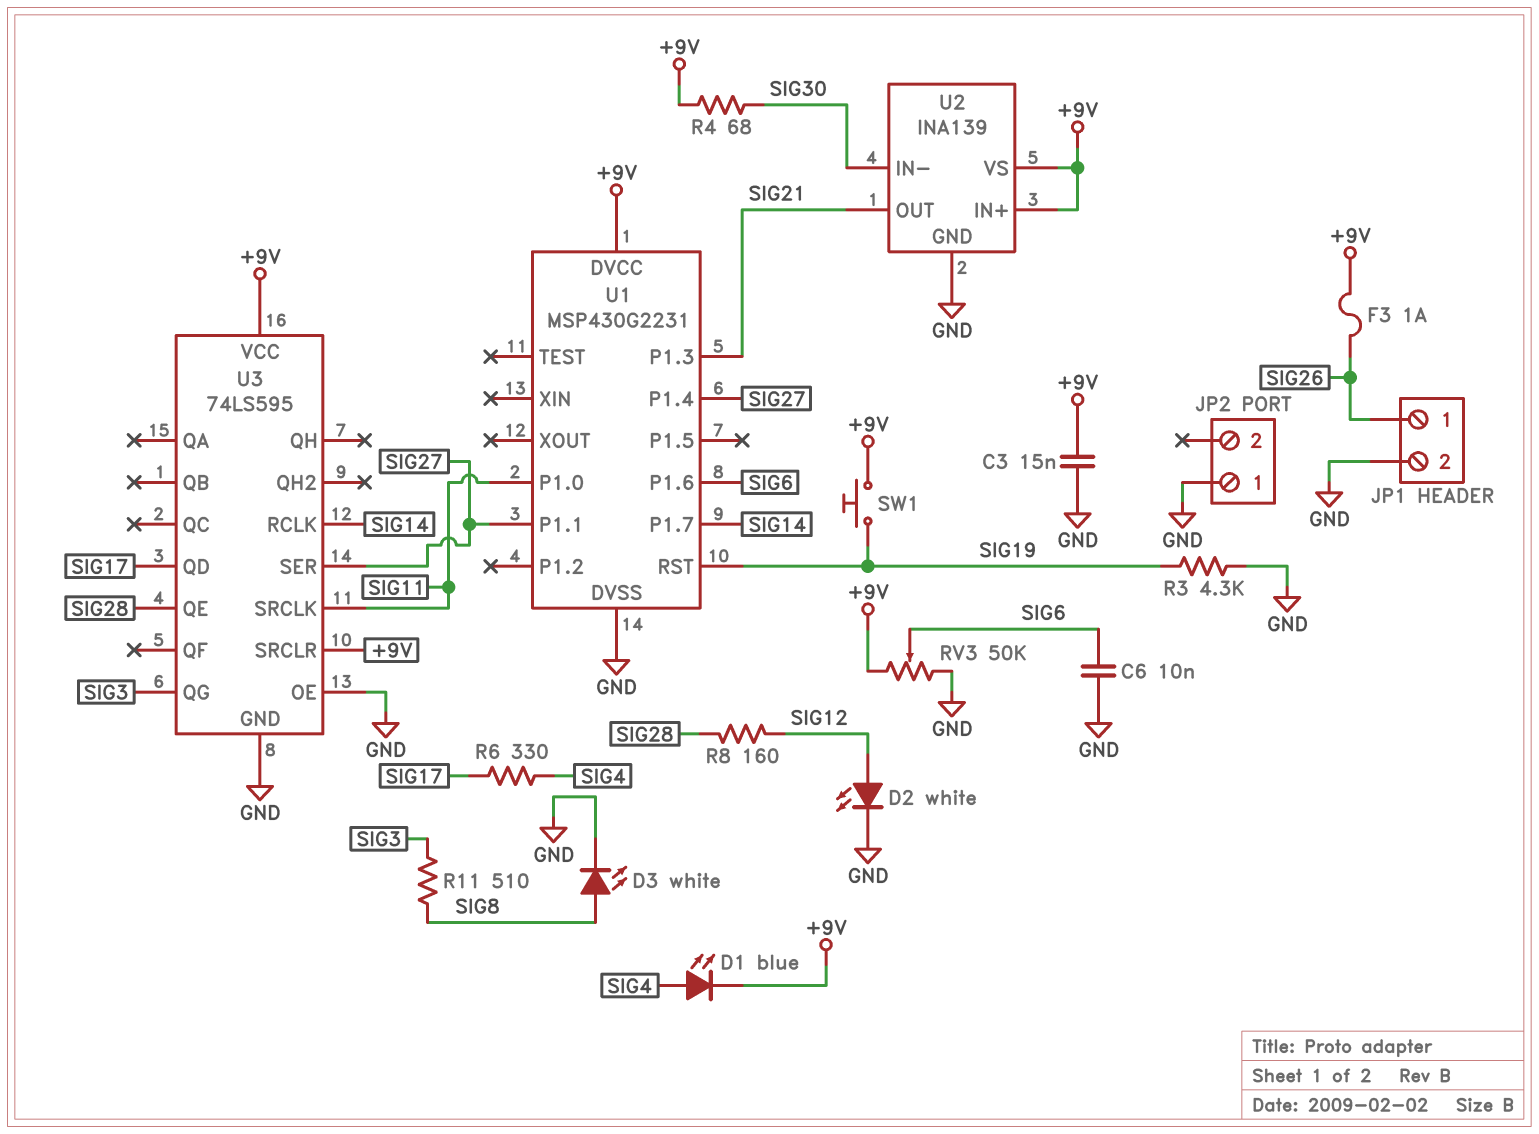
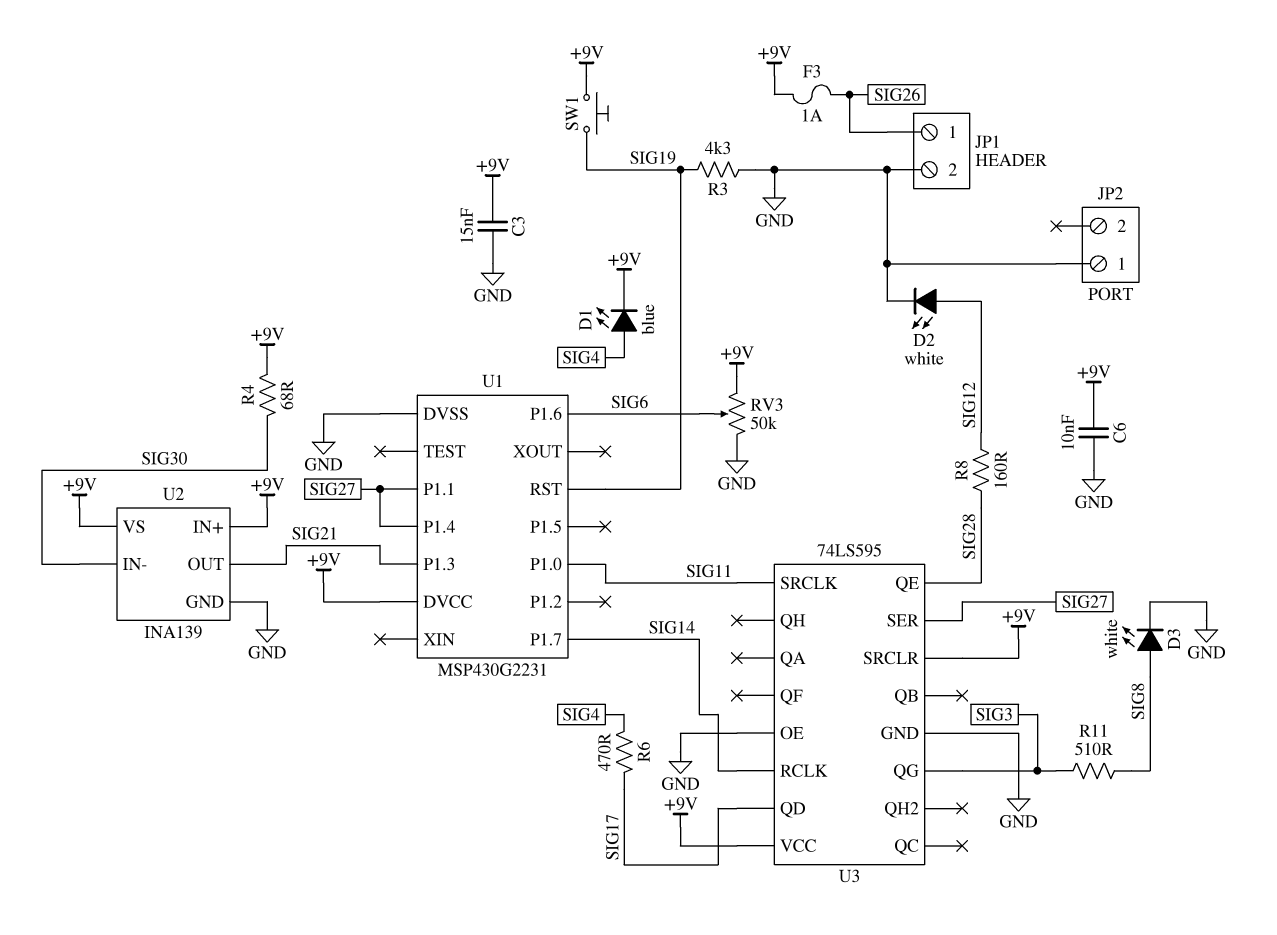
C6: 10nF (GND, SIG6) -> 10nF (+9V, GND)
R6: 330 (SIG4, SIG17) -> 470 (SIG4, SIG17)

